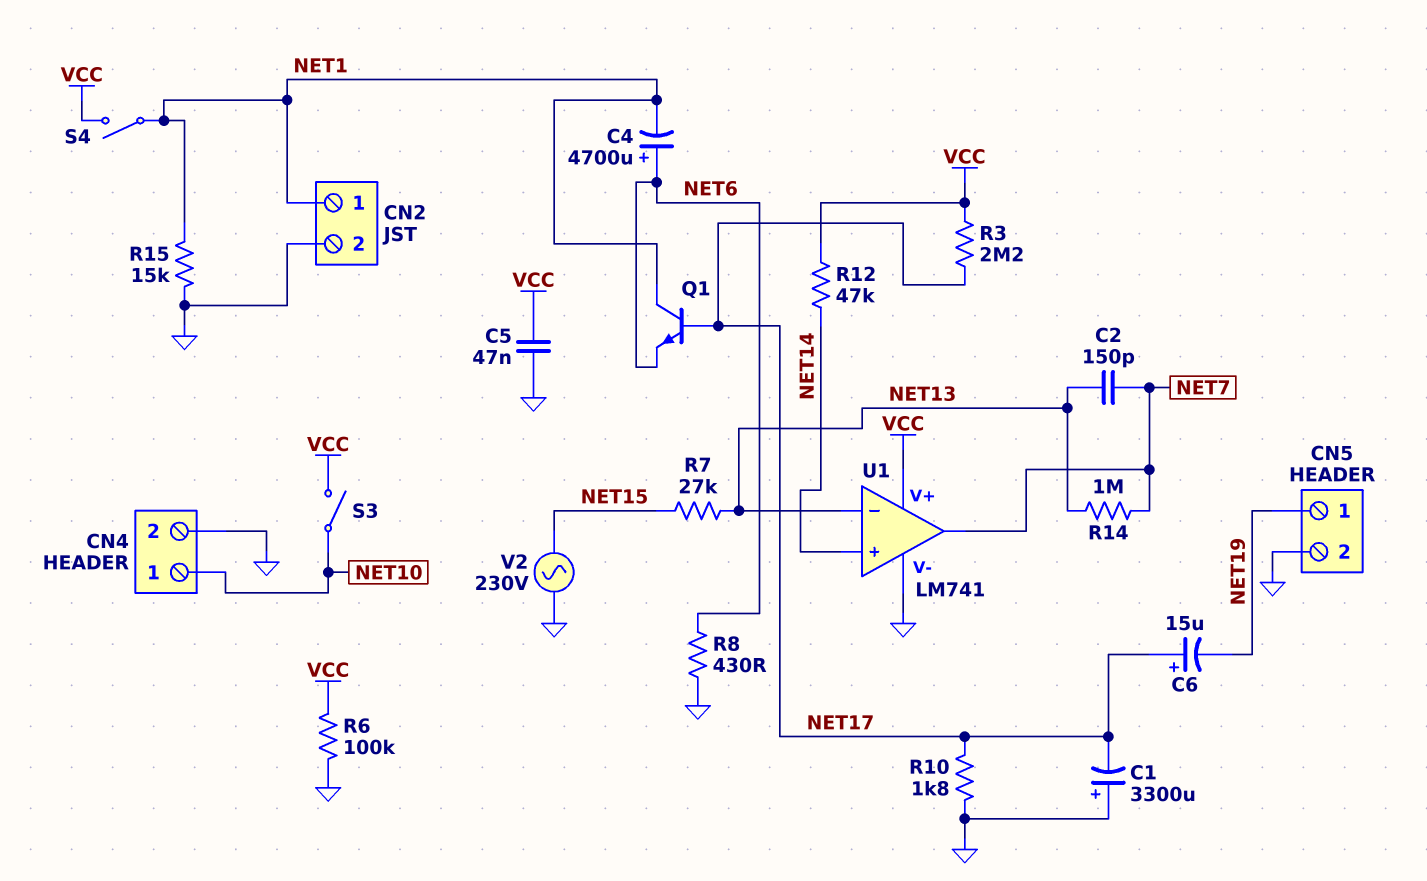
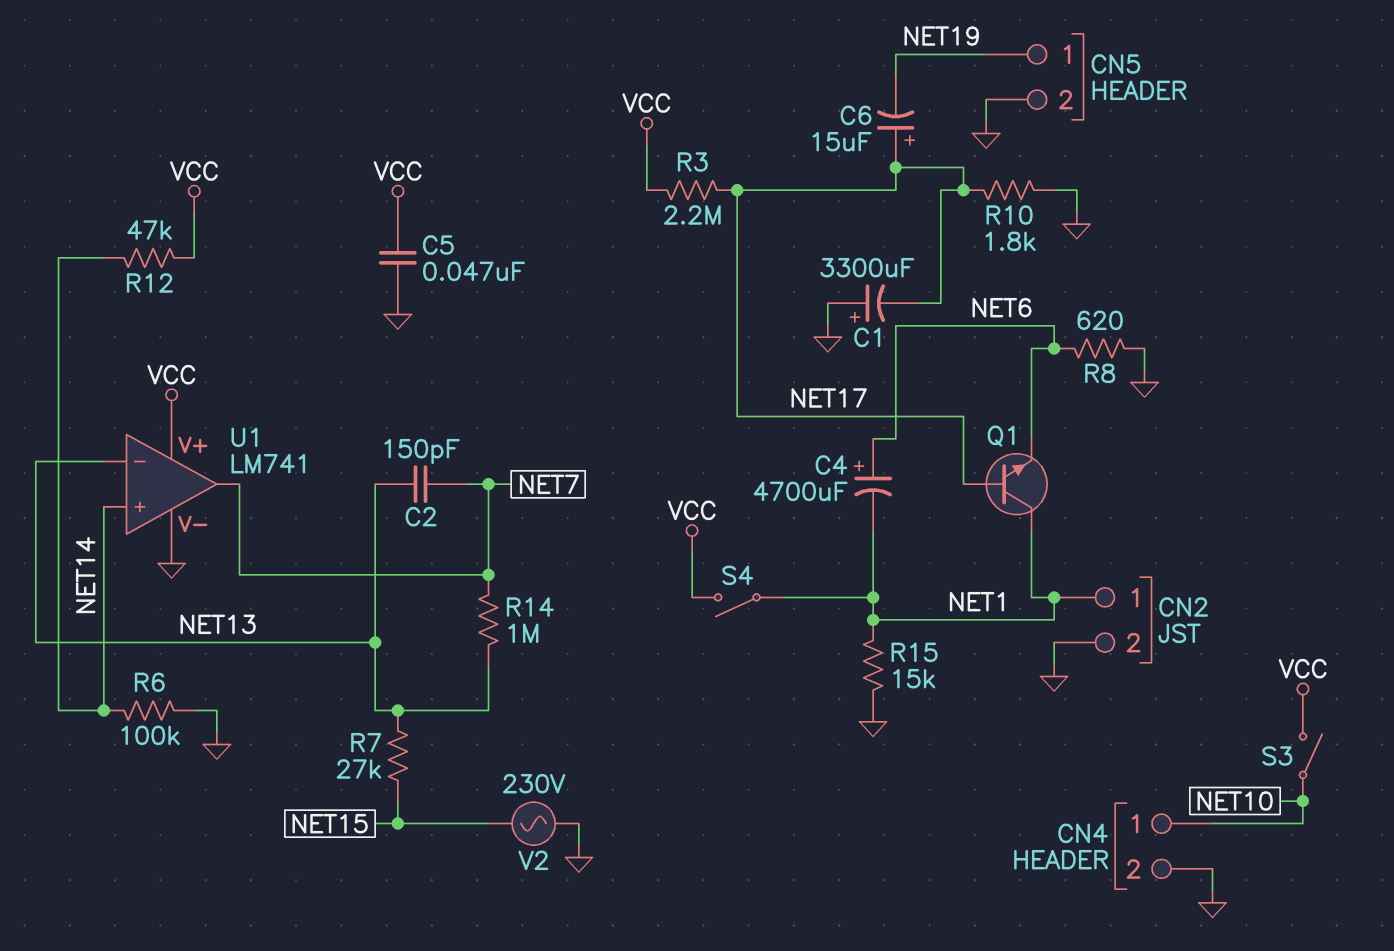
R6: 100k (GND, VCC) -> 100k (GND, NET14)
R8: 430 (GND, NET6) -> 620 (GND, NET6)

